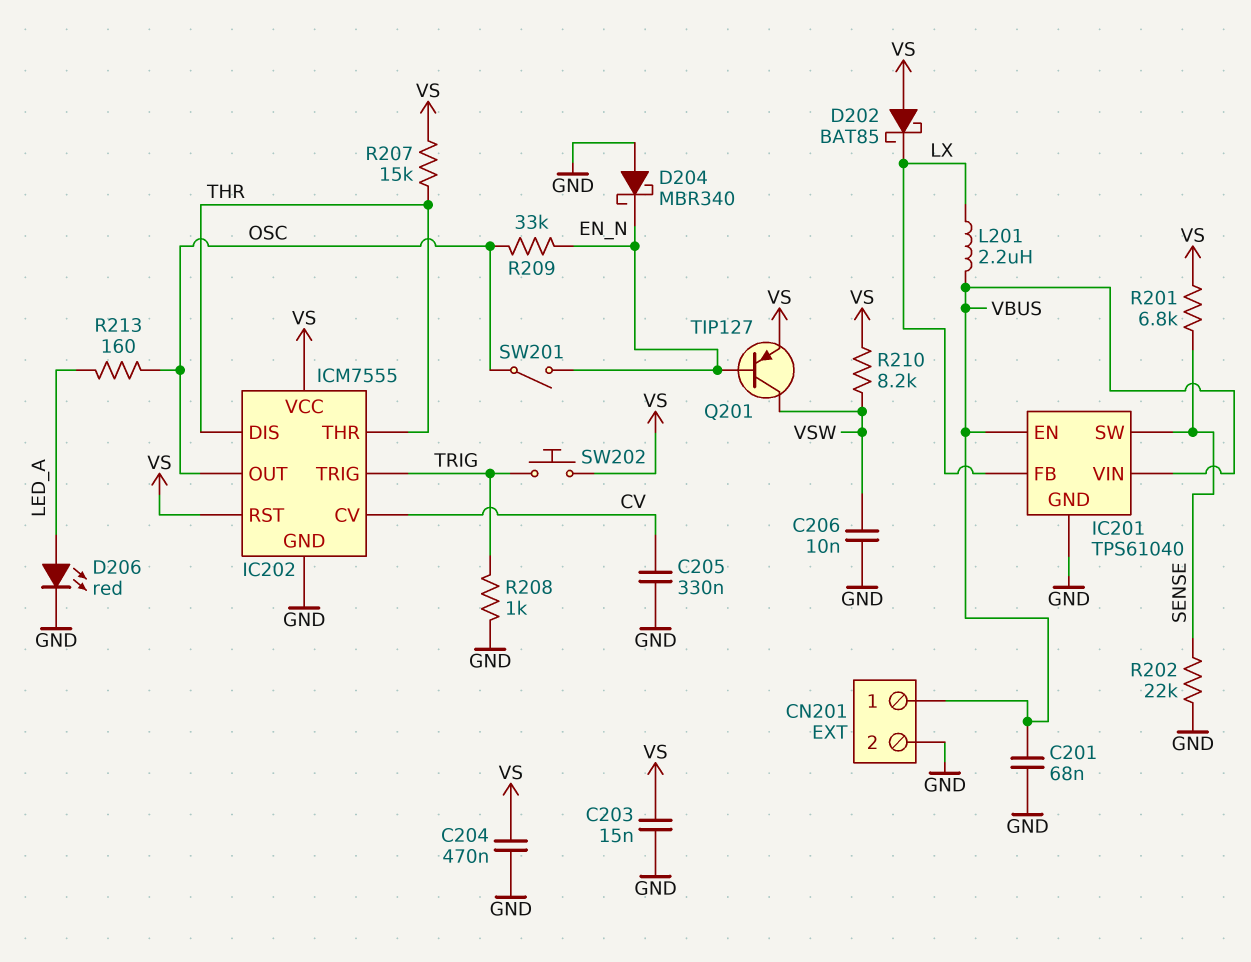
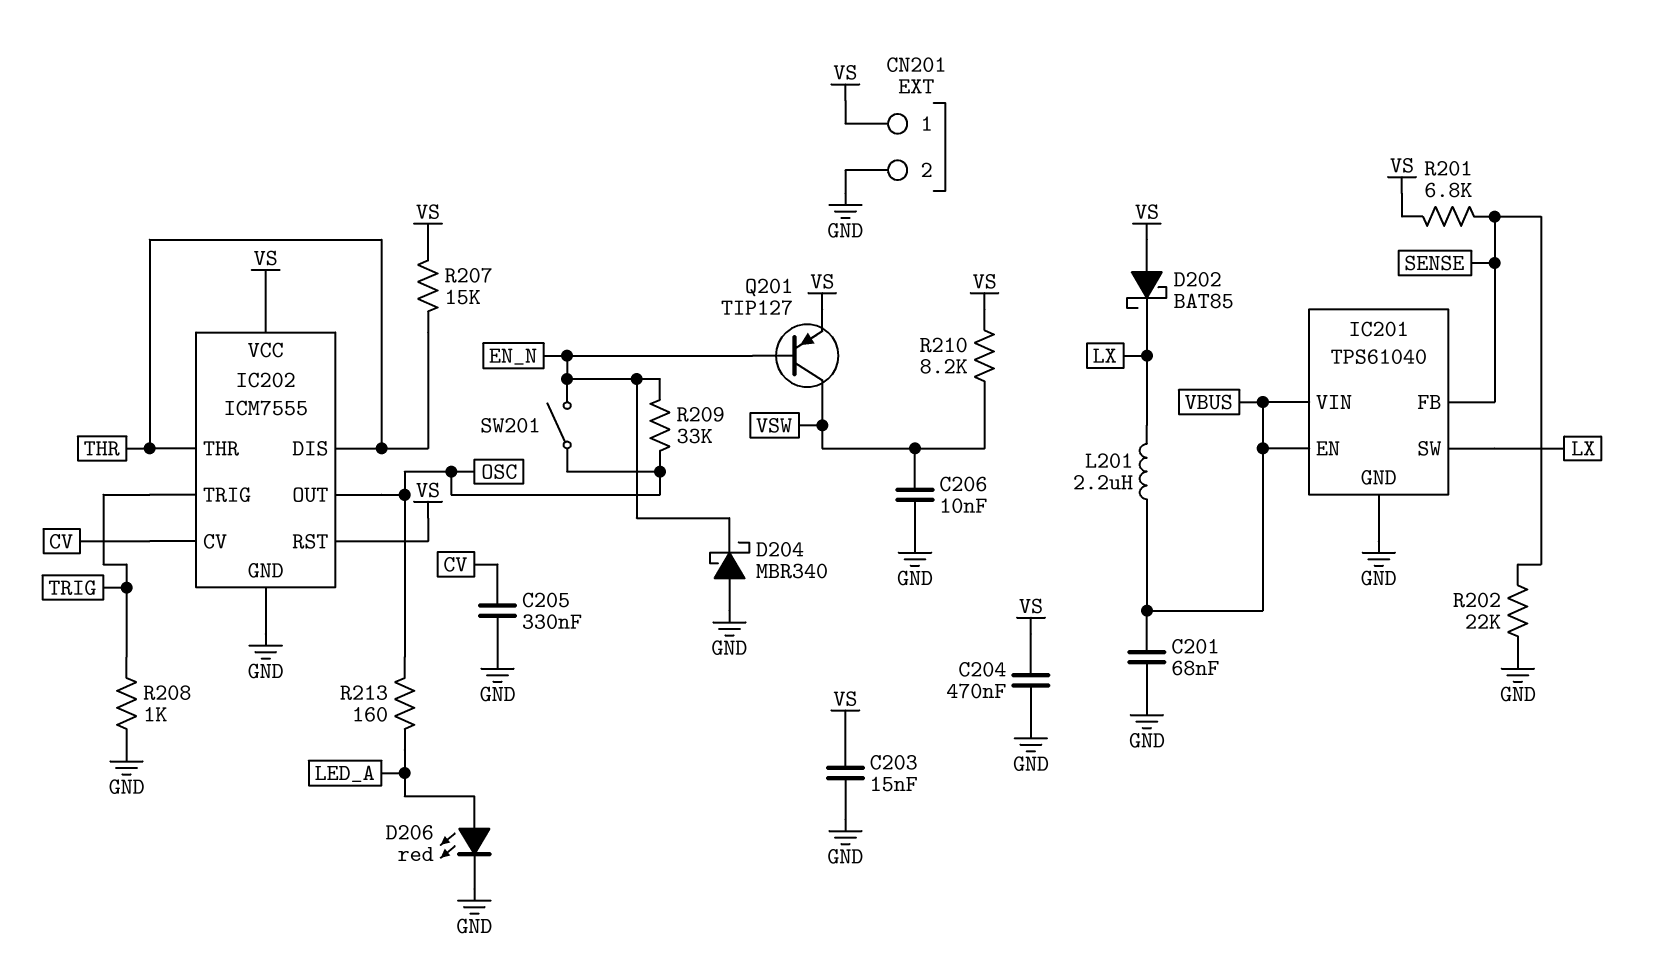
CN201 pin 1: VBUS -> VS
IC201 pin FB: LX -> SENSE
IC201 pin SW: SENSE -> LX
SW202: button (TRIG, VS) -> none

